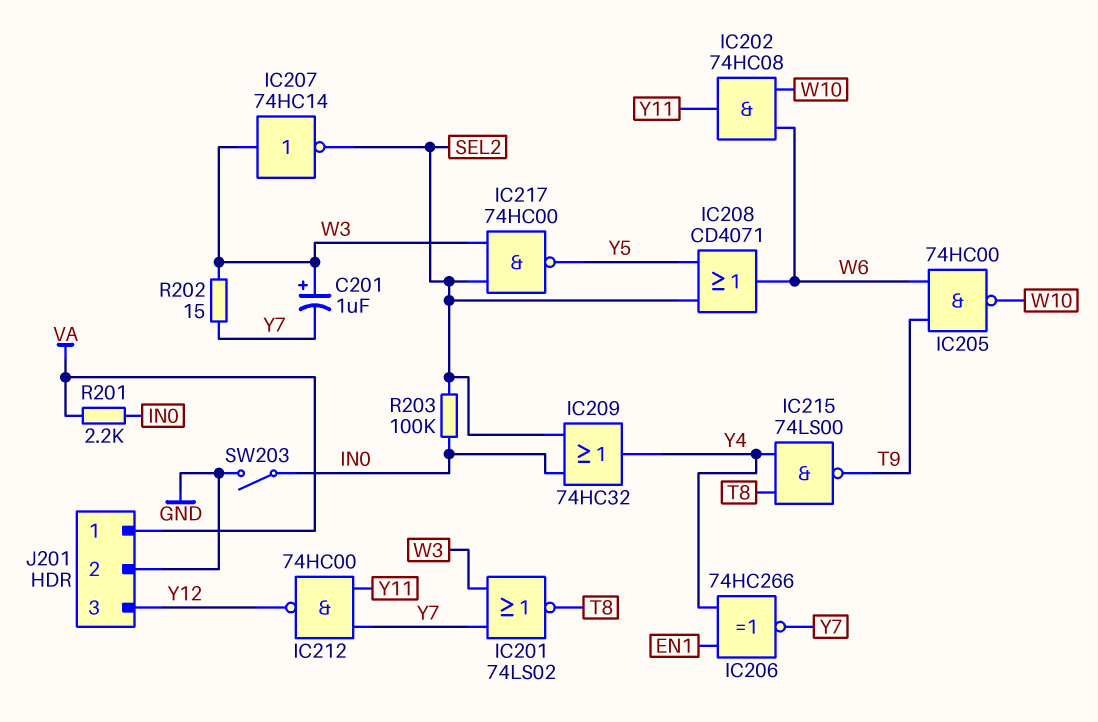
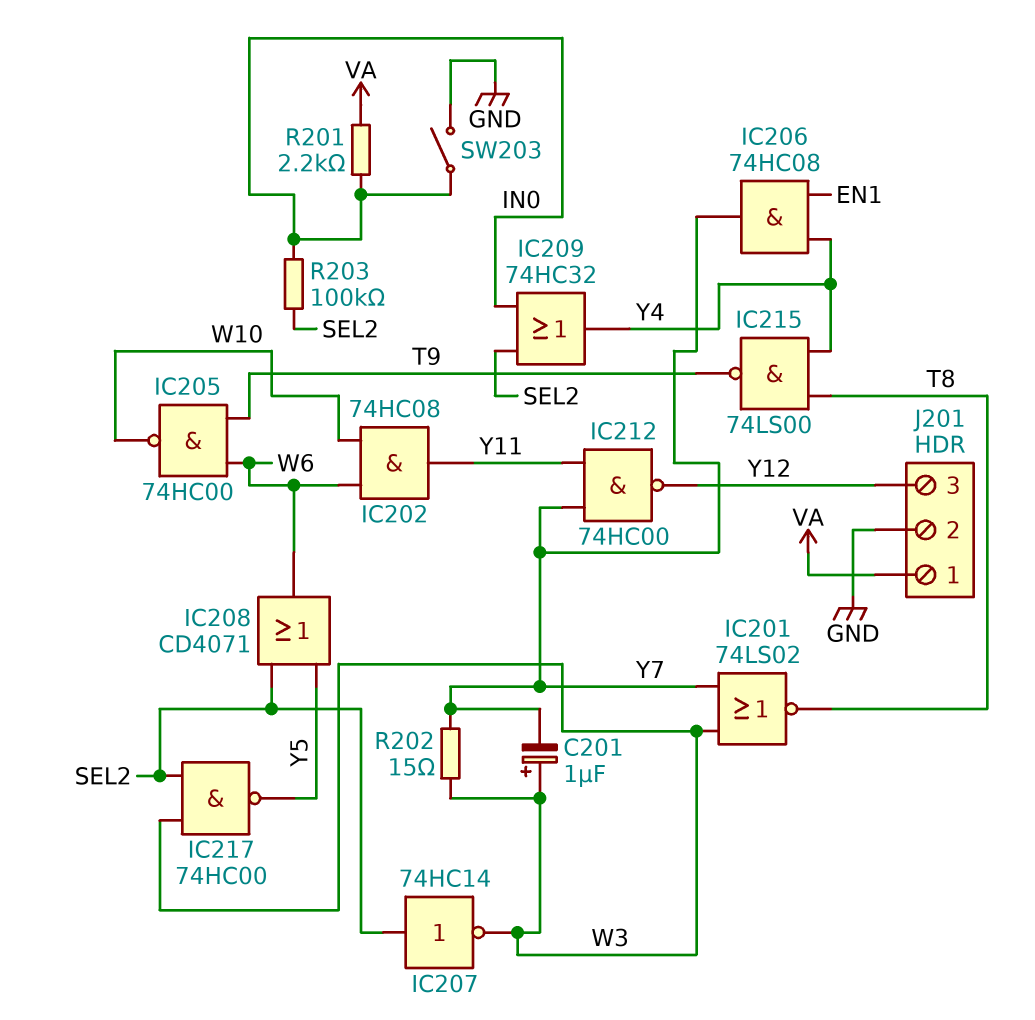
IC206: XNOR 74HC266 (in EN1, in Y4, out Y7) -> AND 74HC08 (in EN1, in Y4, out Y7)
IC207: NOT 74HC14 (in W3, out SEL2) -> NOT 74HC14 (in SEL2, out W3)

